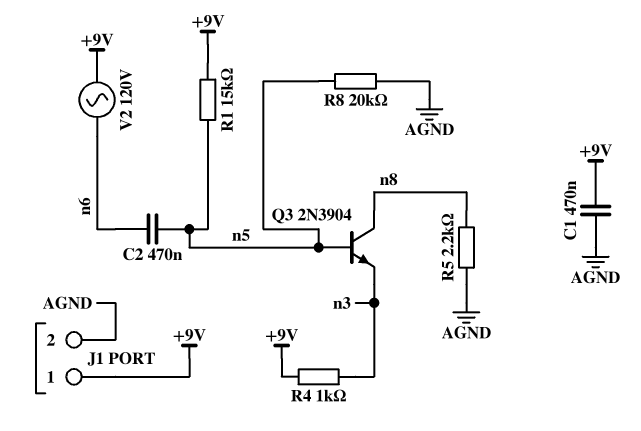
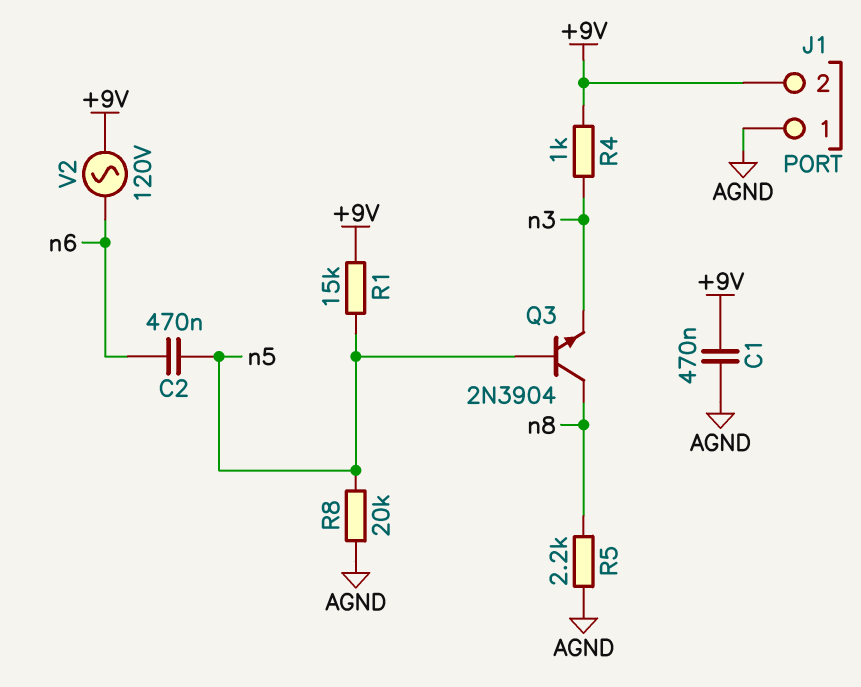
J1 pin 1: +9V -> AGND
J1 pin 2: AGND -> +9V

